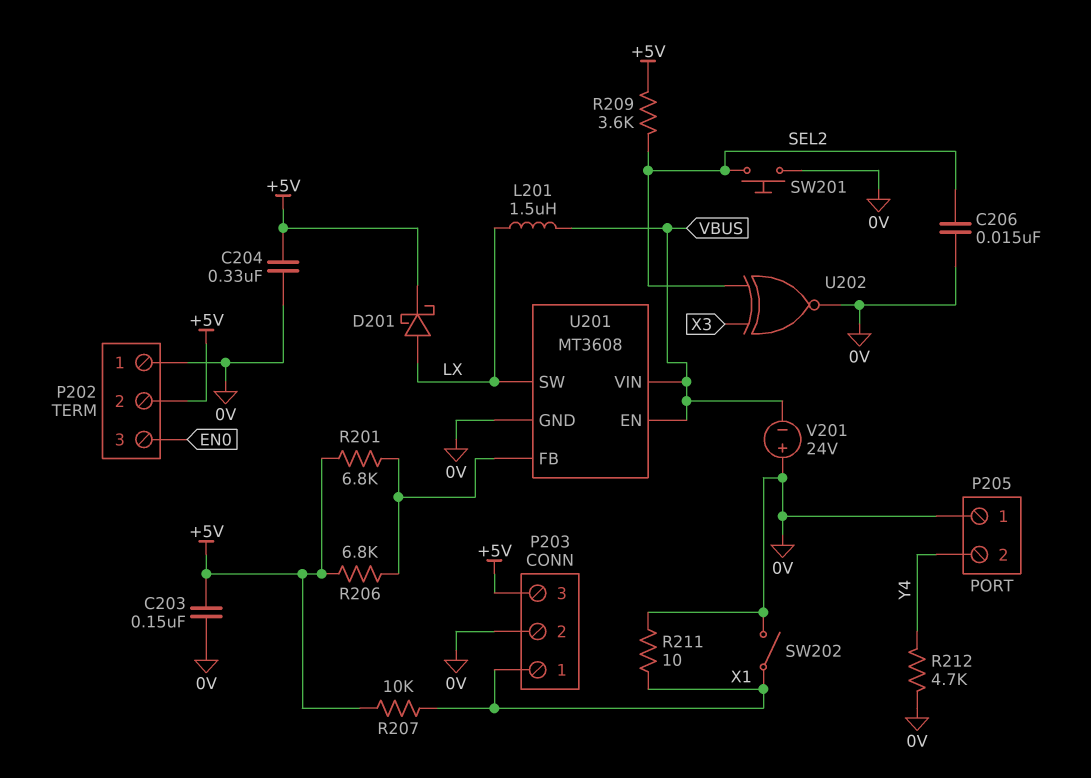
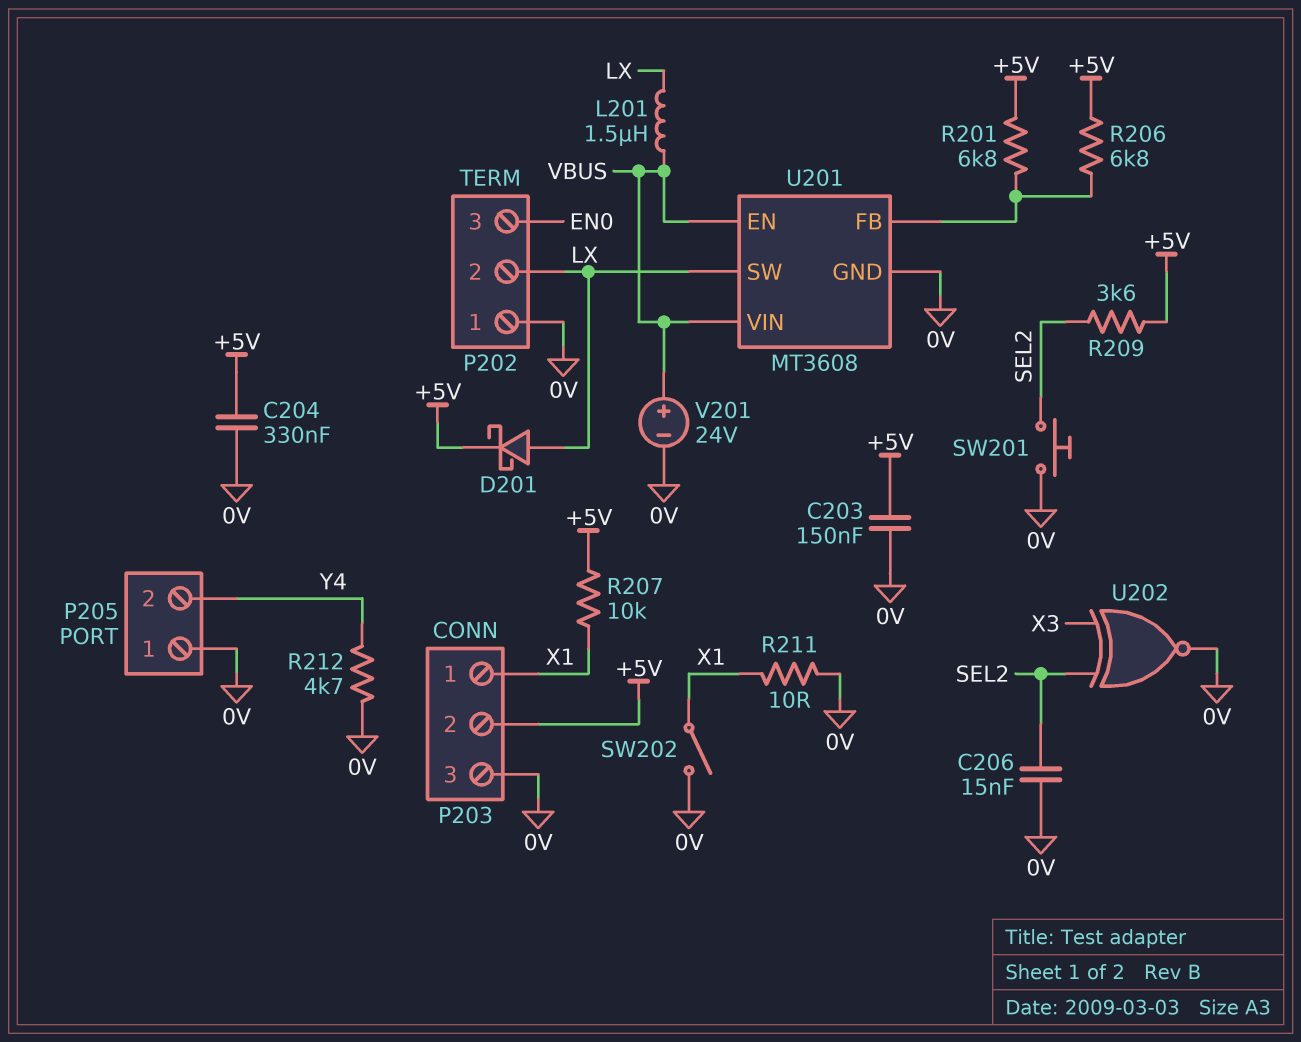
P202 pin 2: +5V -> LX
P203 pin 2: 0V -> +5V
P203 pin 3: +5V -> 0V
V201: 24V (plus 0V, minus VBUS) -> 24V (plus VBUS, minus 0V)

